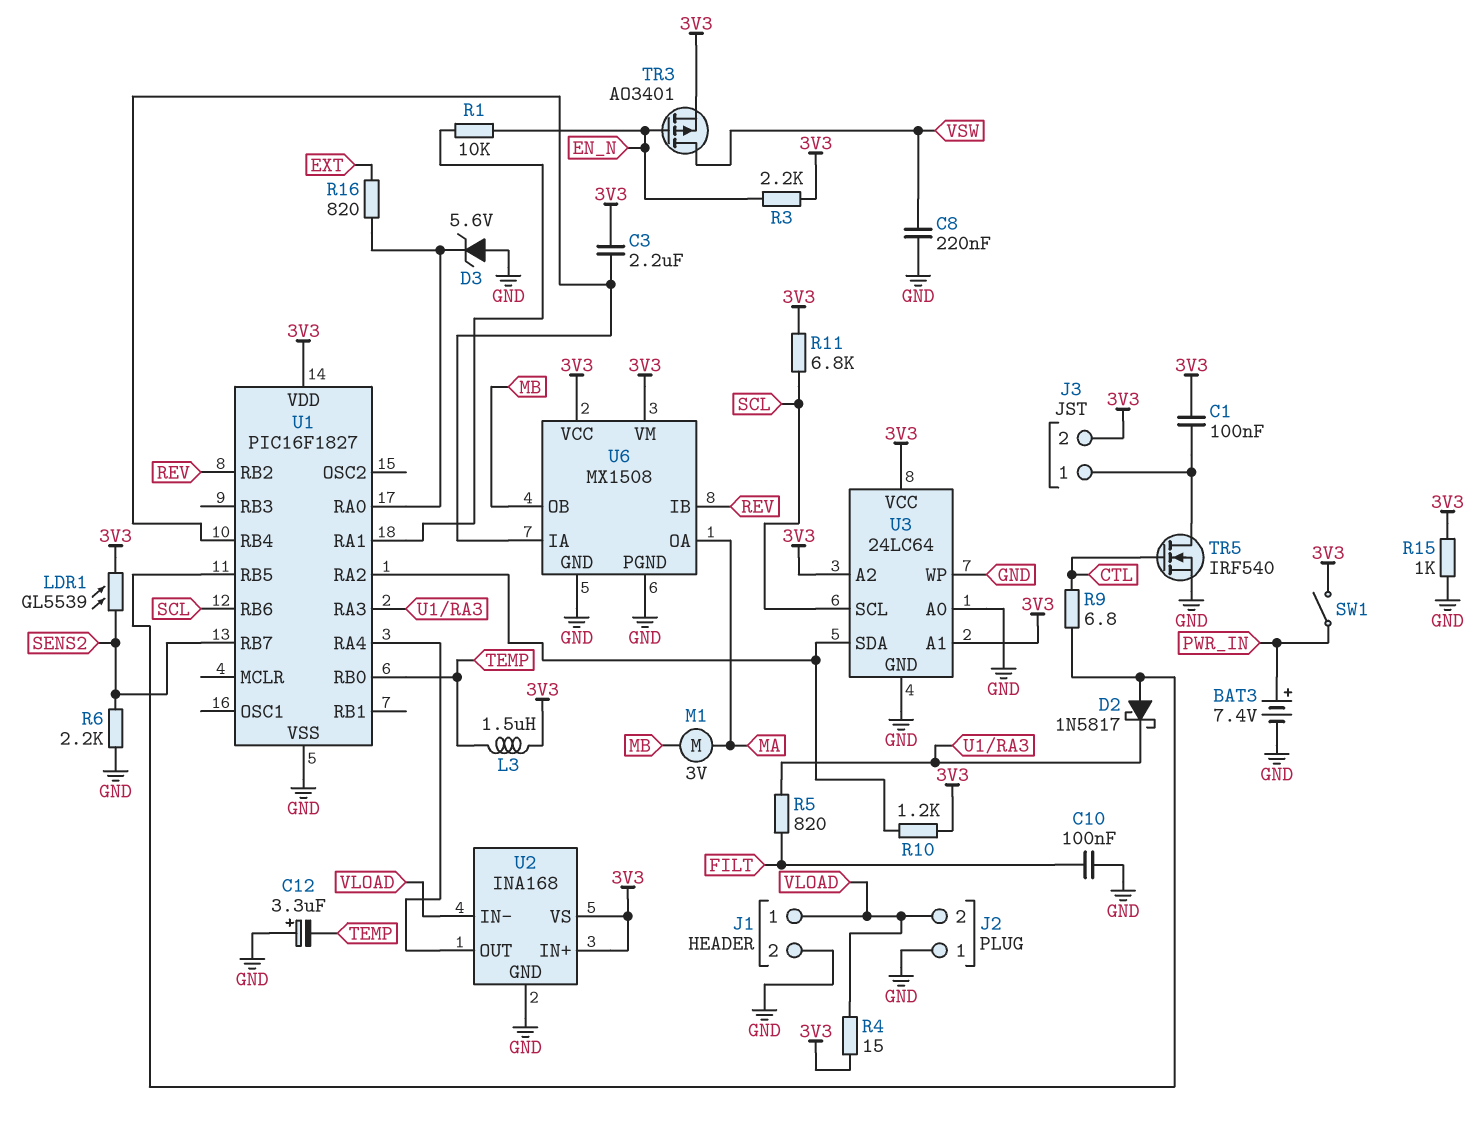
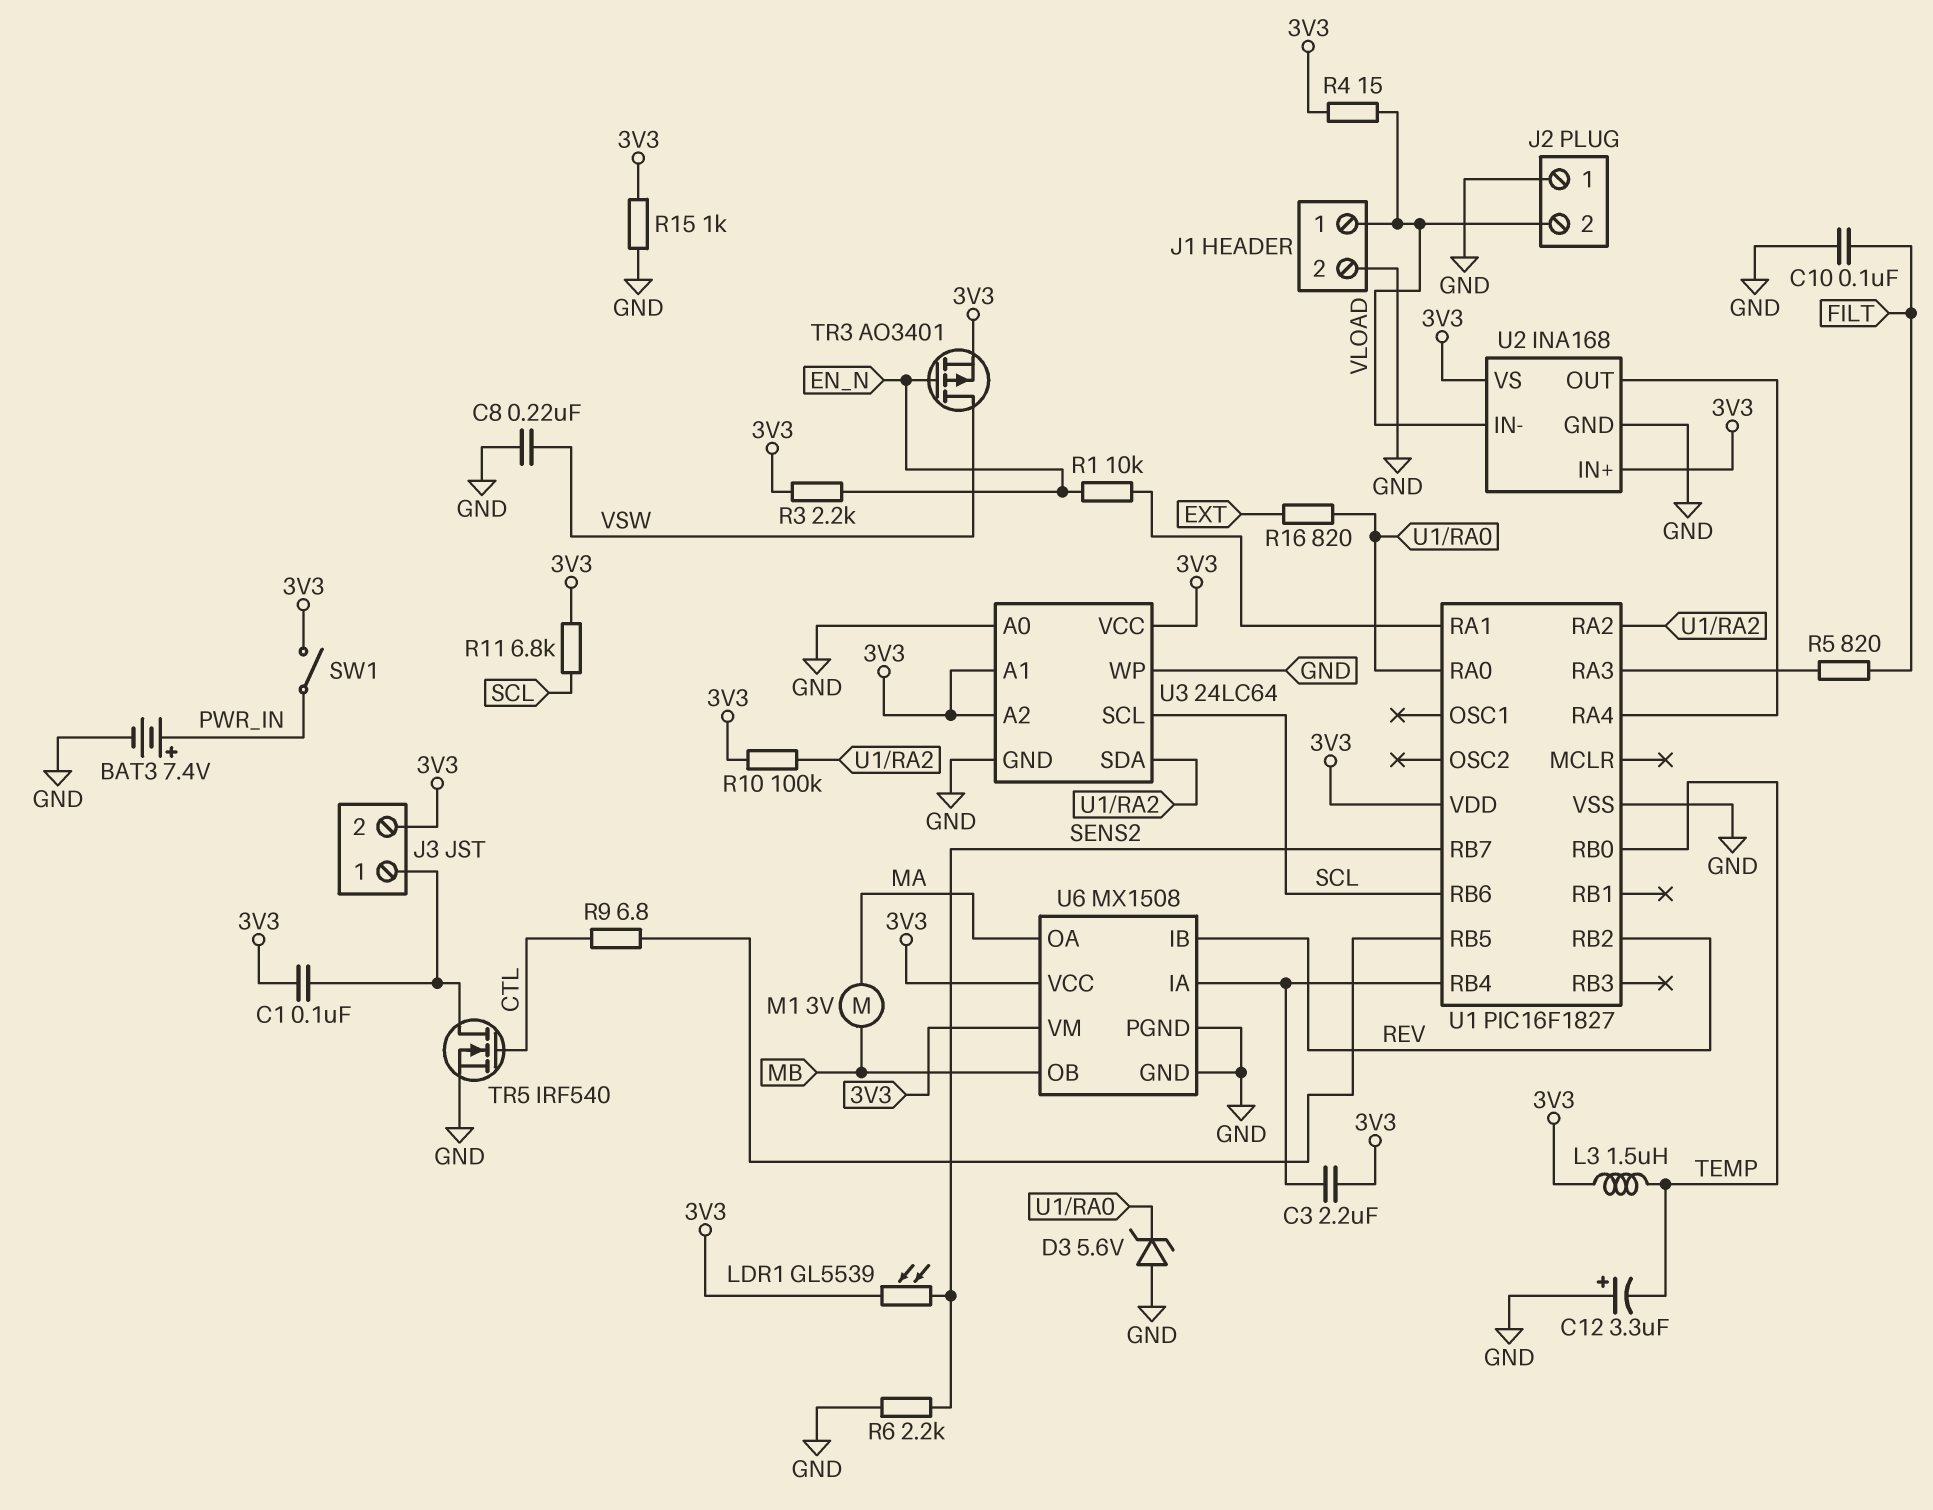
D2: schottky 1N5817 (A U1/RB5, K U1/RA3) -> none
R10: 1.2k (3V3, U1/RA2) -> 100k (3V3, U1/RA2)

